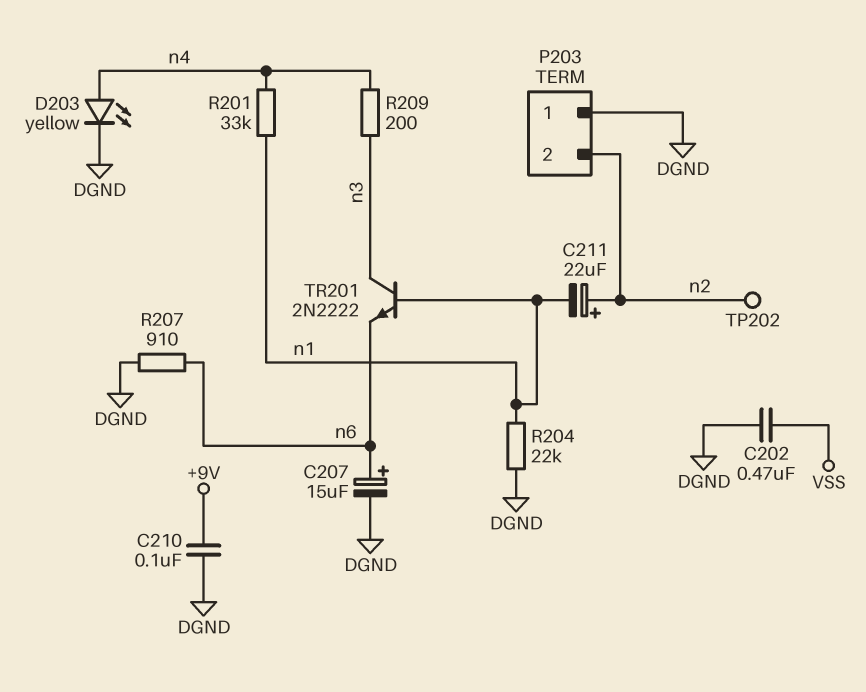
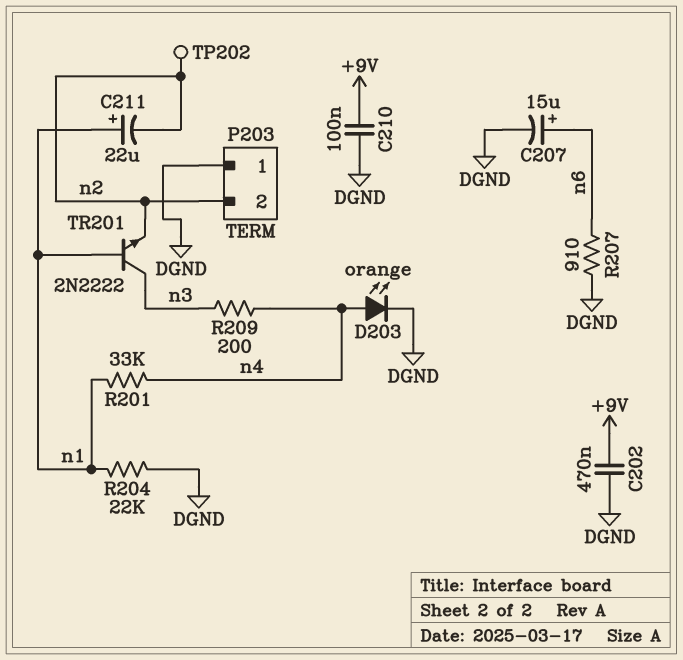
C202: 470nF (DGND, VSS) -> 470nF (+9V, DGND)
C211: 22uF (plus n2, minus n1) -> 22uF (plus n1, minus n2)
D203: LED yellow (A n4, K DGND) -> LED orange (A n4, K DGND)
TR201: NPN 2N2222 (B n1, C n3, E n6) -> NPN 2N2222 (B n1, C n3, E n2)

